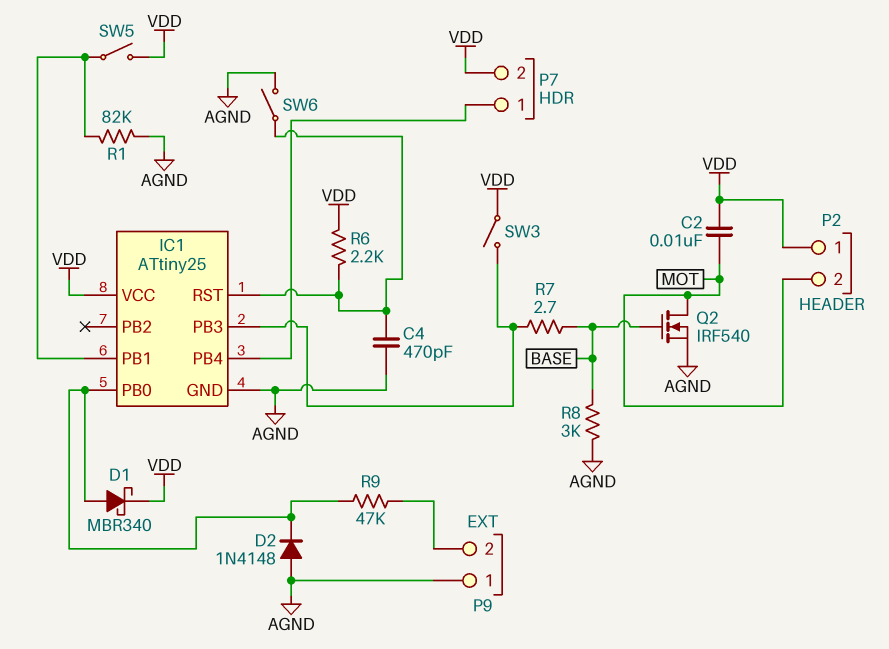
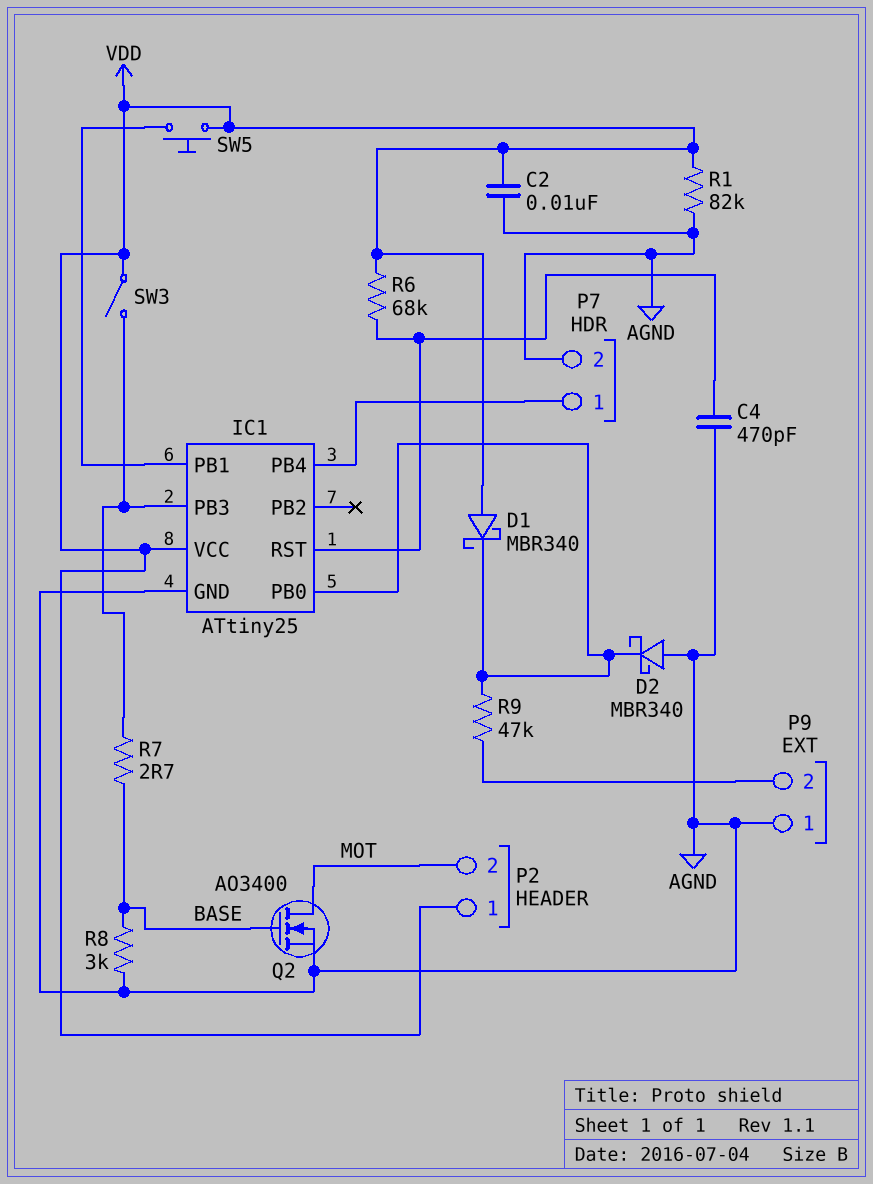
C2: 10nF (MOT, VDD) -> 10nF (AGND, VDD)
D1: schottky MBR340 (A IC1/PB0, K VDD) -> schottky MBR340 (A VDD, K IC1/PB0)
D2: diode 1N4148 (A AGND, K IC1/PB0) -> schottky MBR340 (A AGND, K IC1/PB0)
P7 pin 2: VDD -> AGND
Q2: NMOS IRF540 (G BASE, D MOT, S AGND) -> NMOS AO3400 (G BASE, D MOT, S AGND)
R1: 82k (AGND, IC1/PB1) -> 82k (AGND, VDD)
R6: 2.2k (IC1/RST, VDD) -> 68k (IC1/RST, VDD)
SW5: switch (IC1/PB1, VDD) -> button (IC1/PB1, VDD)
SW6: switch (AGND, IC1/RST) -> none

